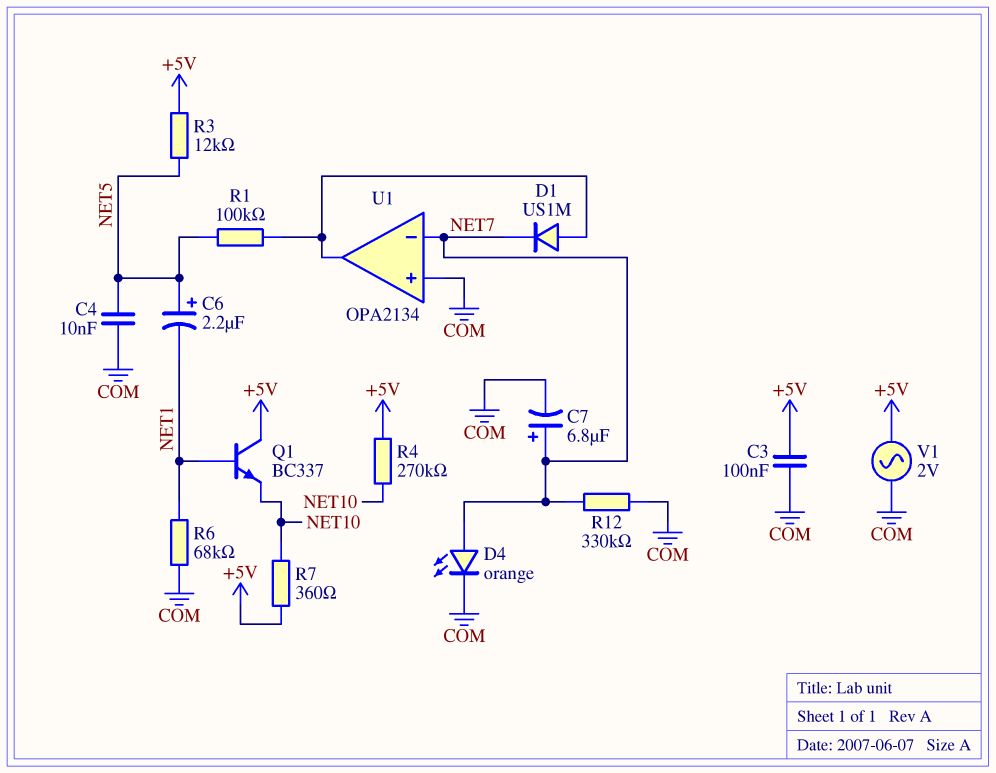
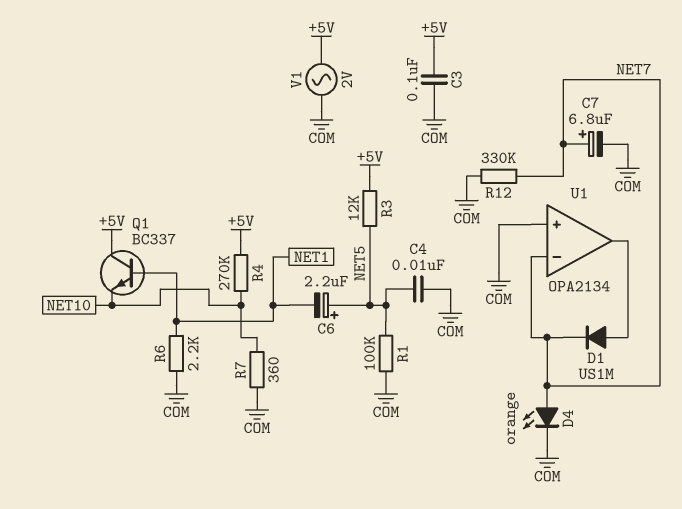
R1: 100k (NET5, U1/out) -> 100k (COM, NET5)
R6: 68k (COM, NET1) -> 2.2k (COM, NET1)
R7: 360 (+5V, NET10) -> 360 (COM, NET10)

